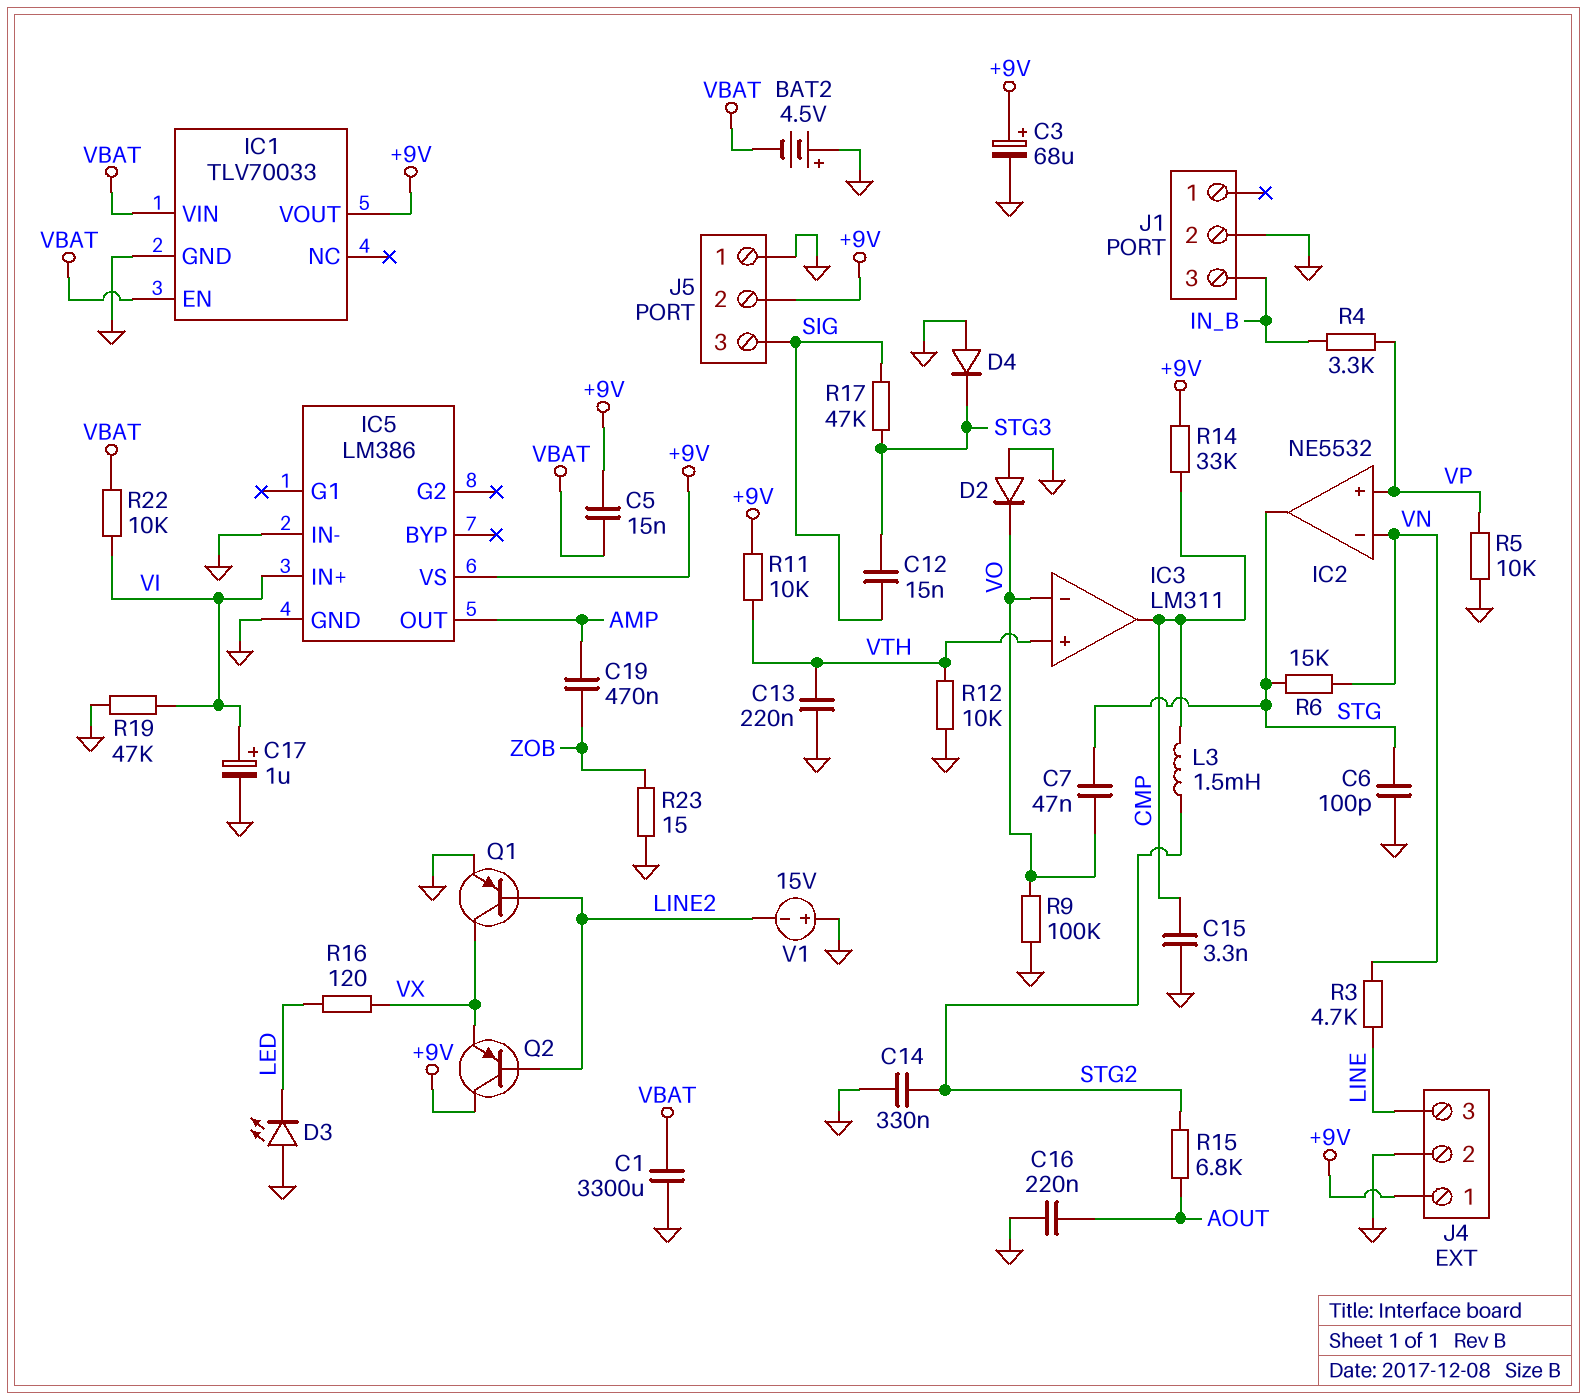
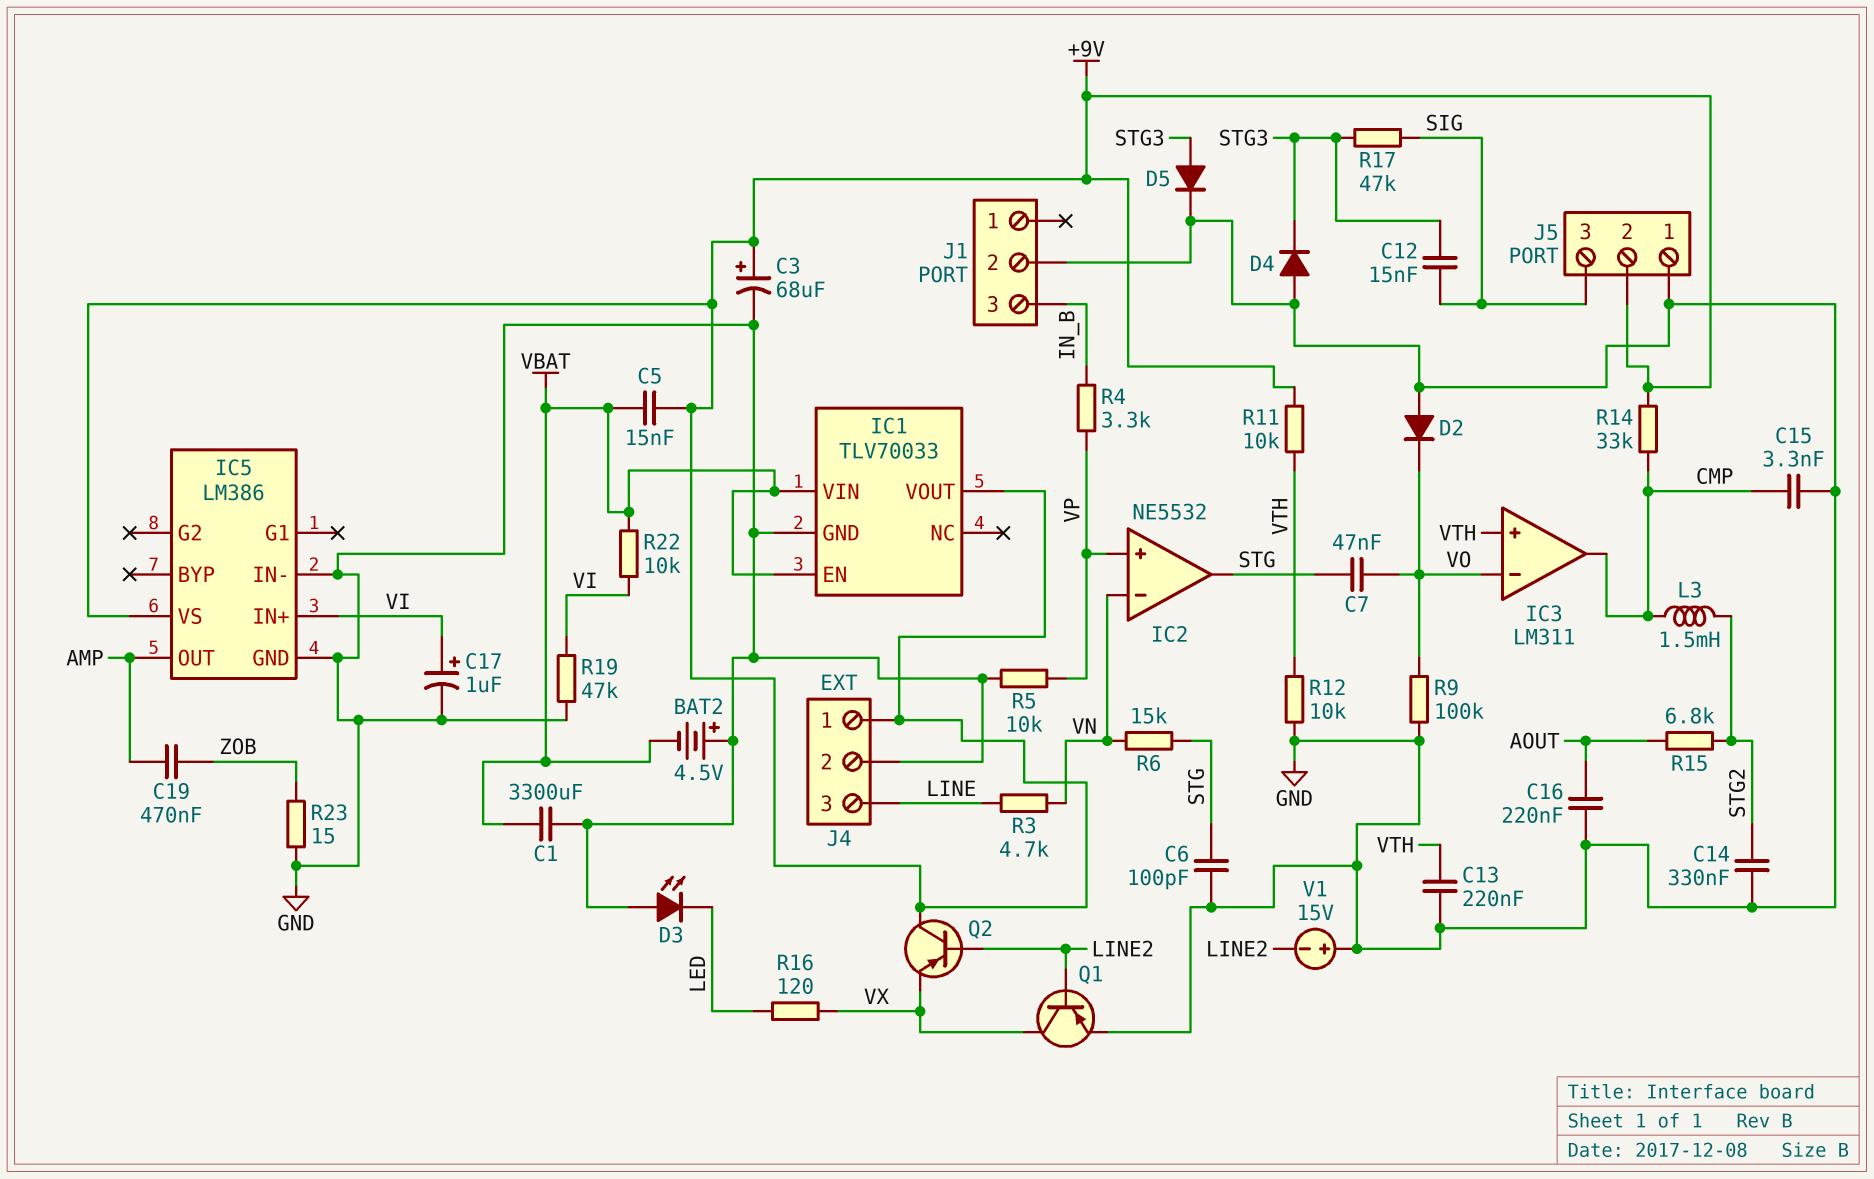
D5: none -> diode (A STG3, K GND)

